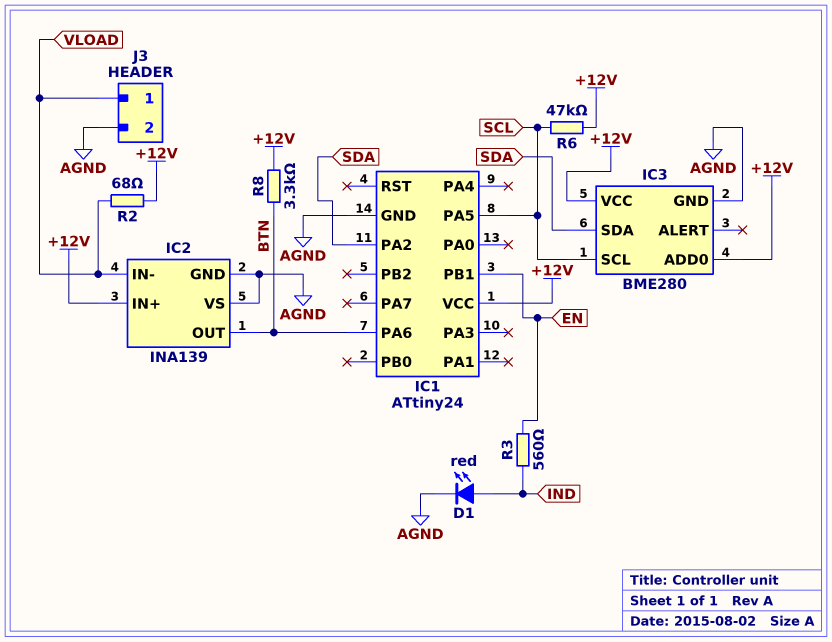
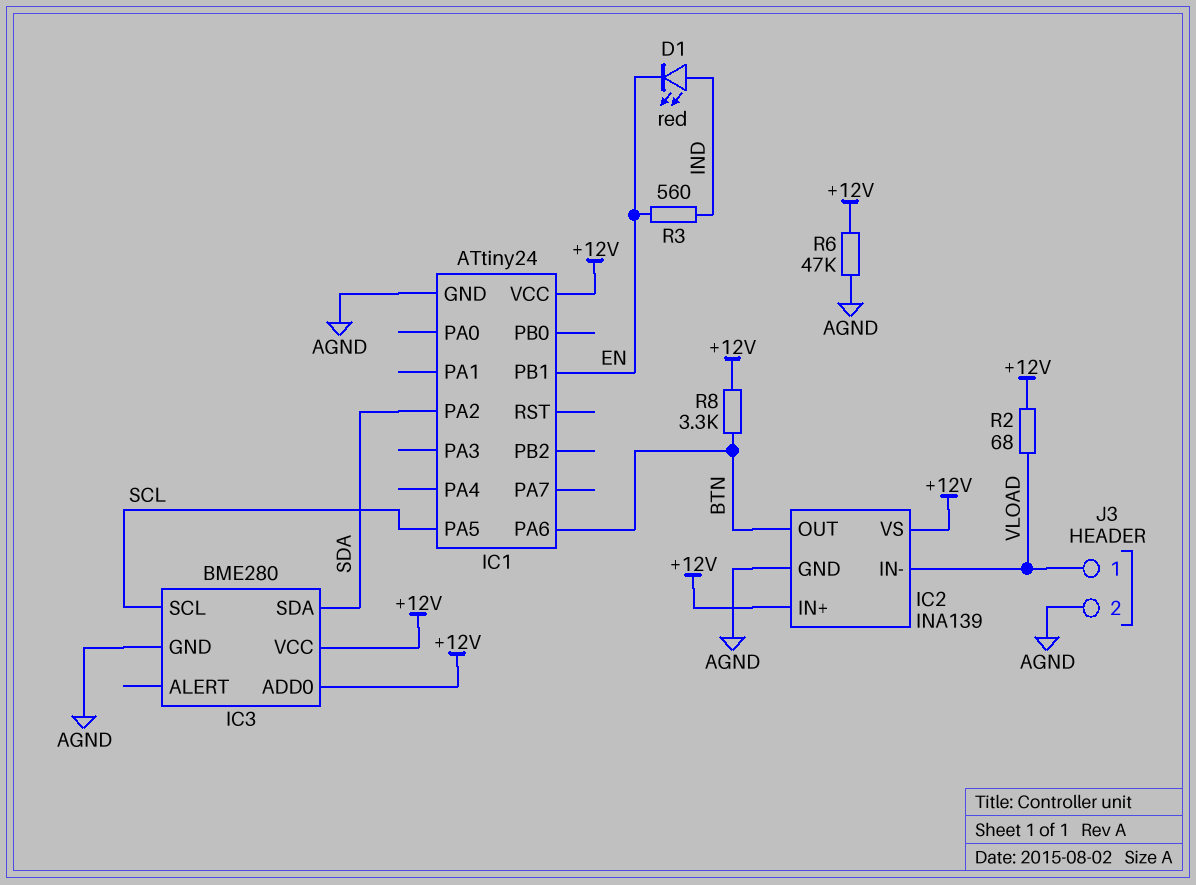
D1: LED red (A IND, K AGND) -> LED red (A IND, K EN)
IC2 pin VS: AGND -> +12V
R6: 47k (+12V, SCL) -> 47k (+12V, AGND)

